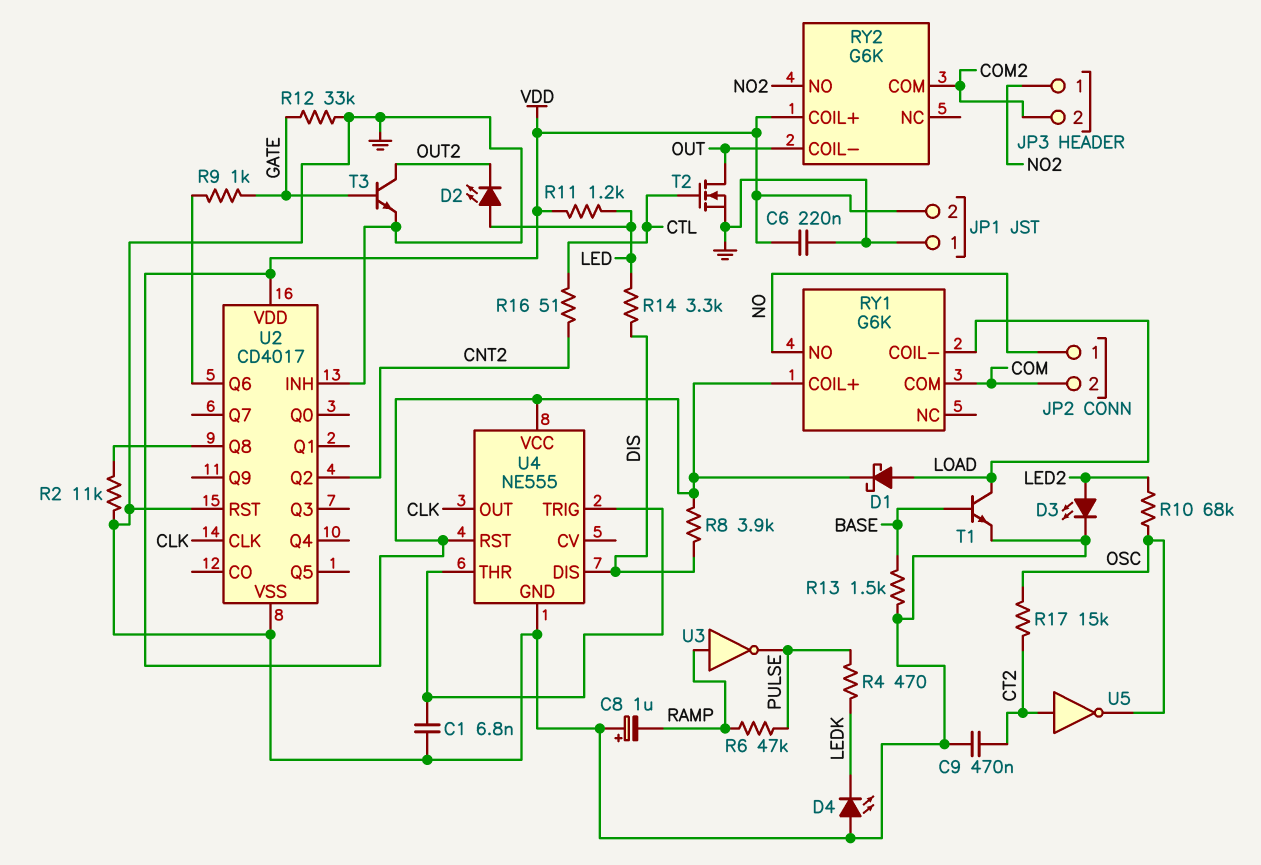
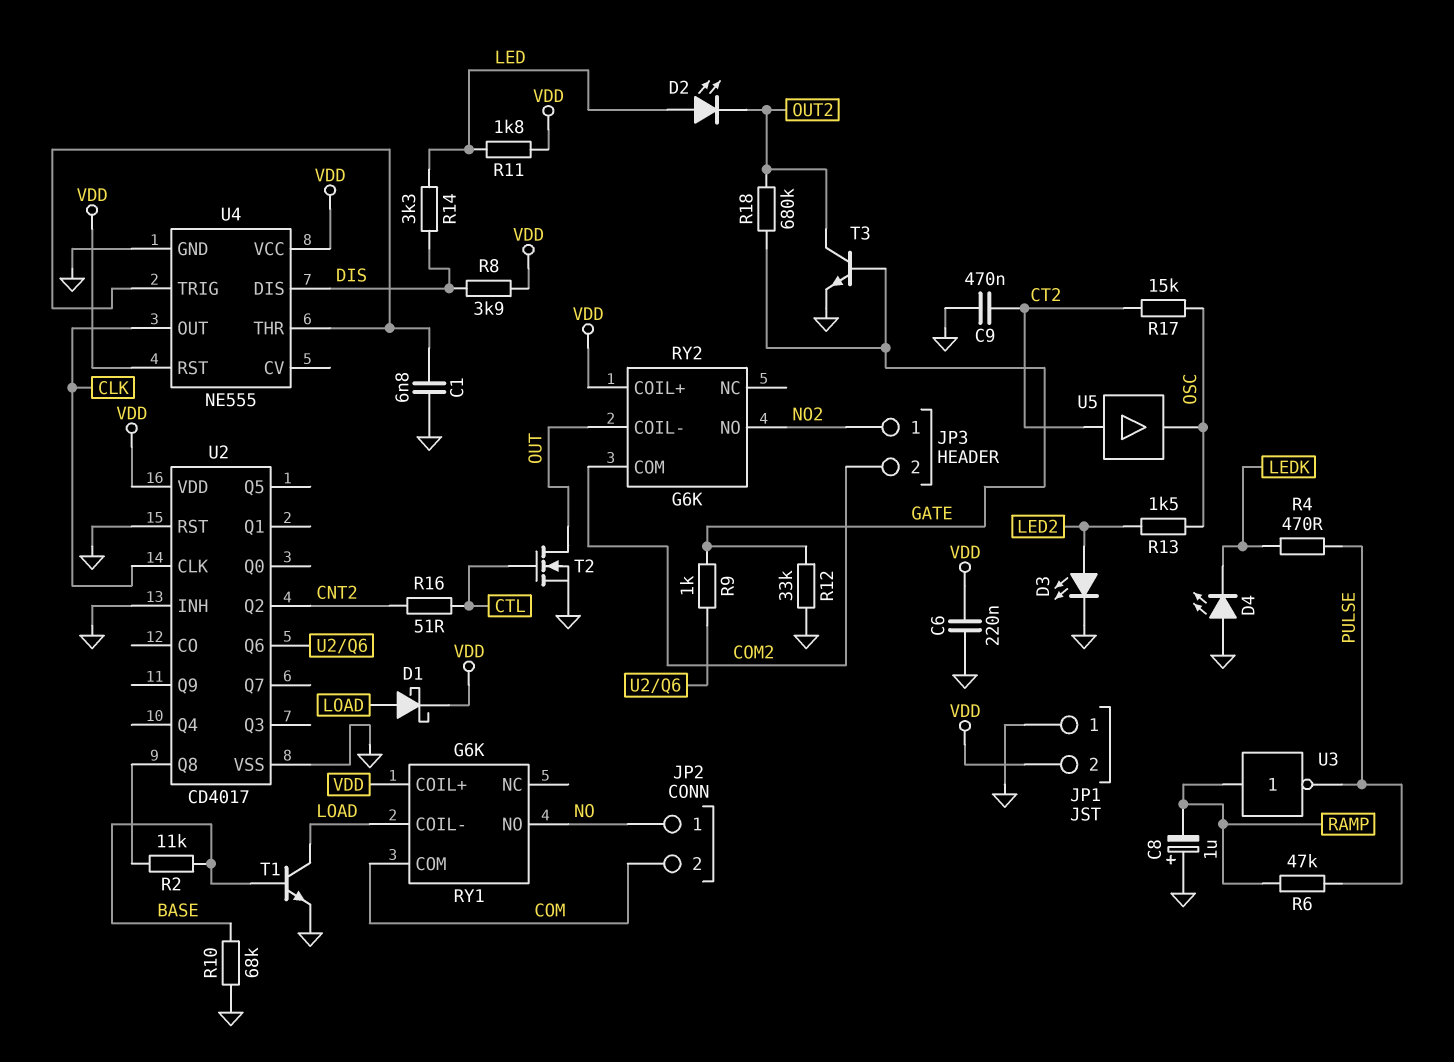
R2: 11k (GND, U2/Q8) -> 11k (BASE, U2/Q8)
R10: 68k (LED2, OSC) -> 68k (BASE, GND)
R11: 1.2k (LED, VDD) -> 1.8k (LED, VDD)
R13: 1.5k (BASE, GND) -> 1.5k (LED2, OSC)
R18: none -> 680k (GATE, OUT2)
U5: NOT (in CT2, out OSC) -> buffer (in CT2, out OSC)

